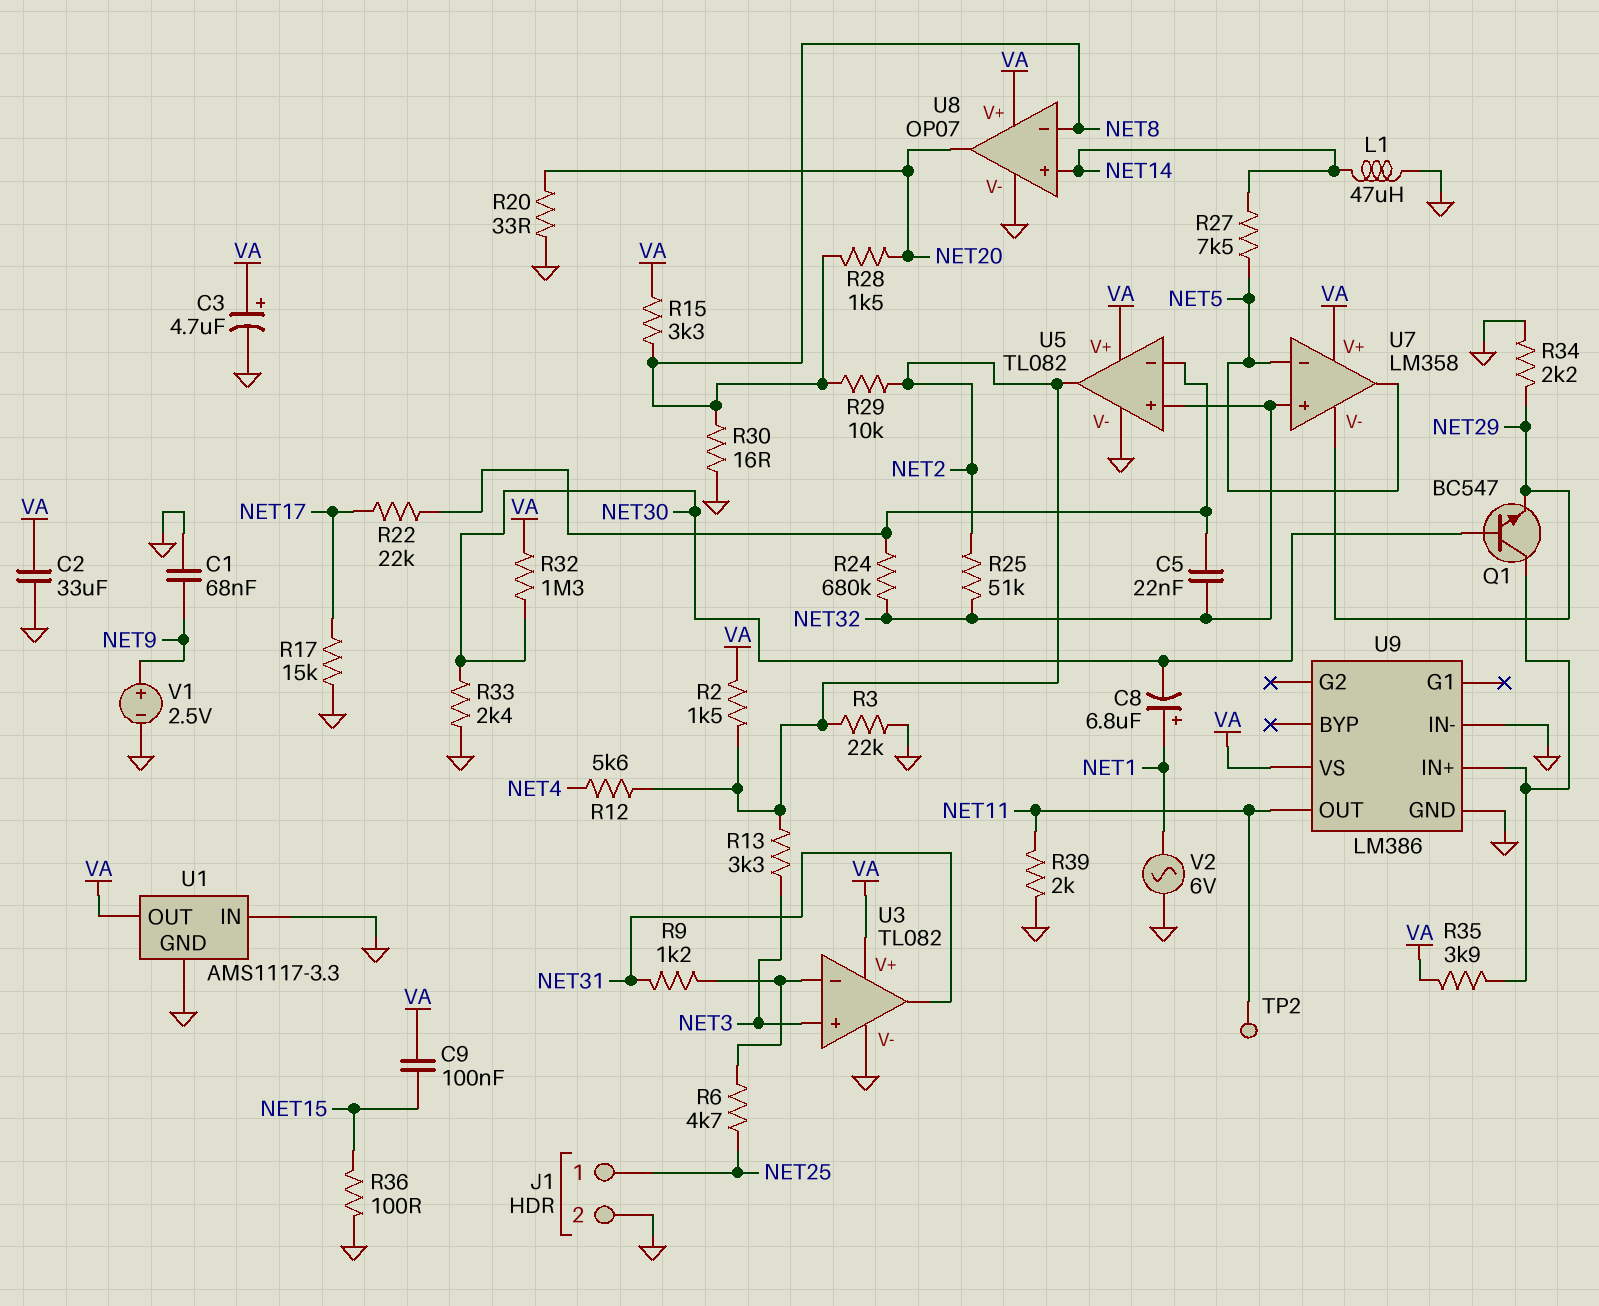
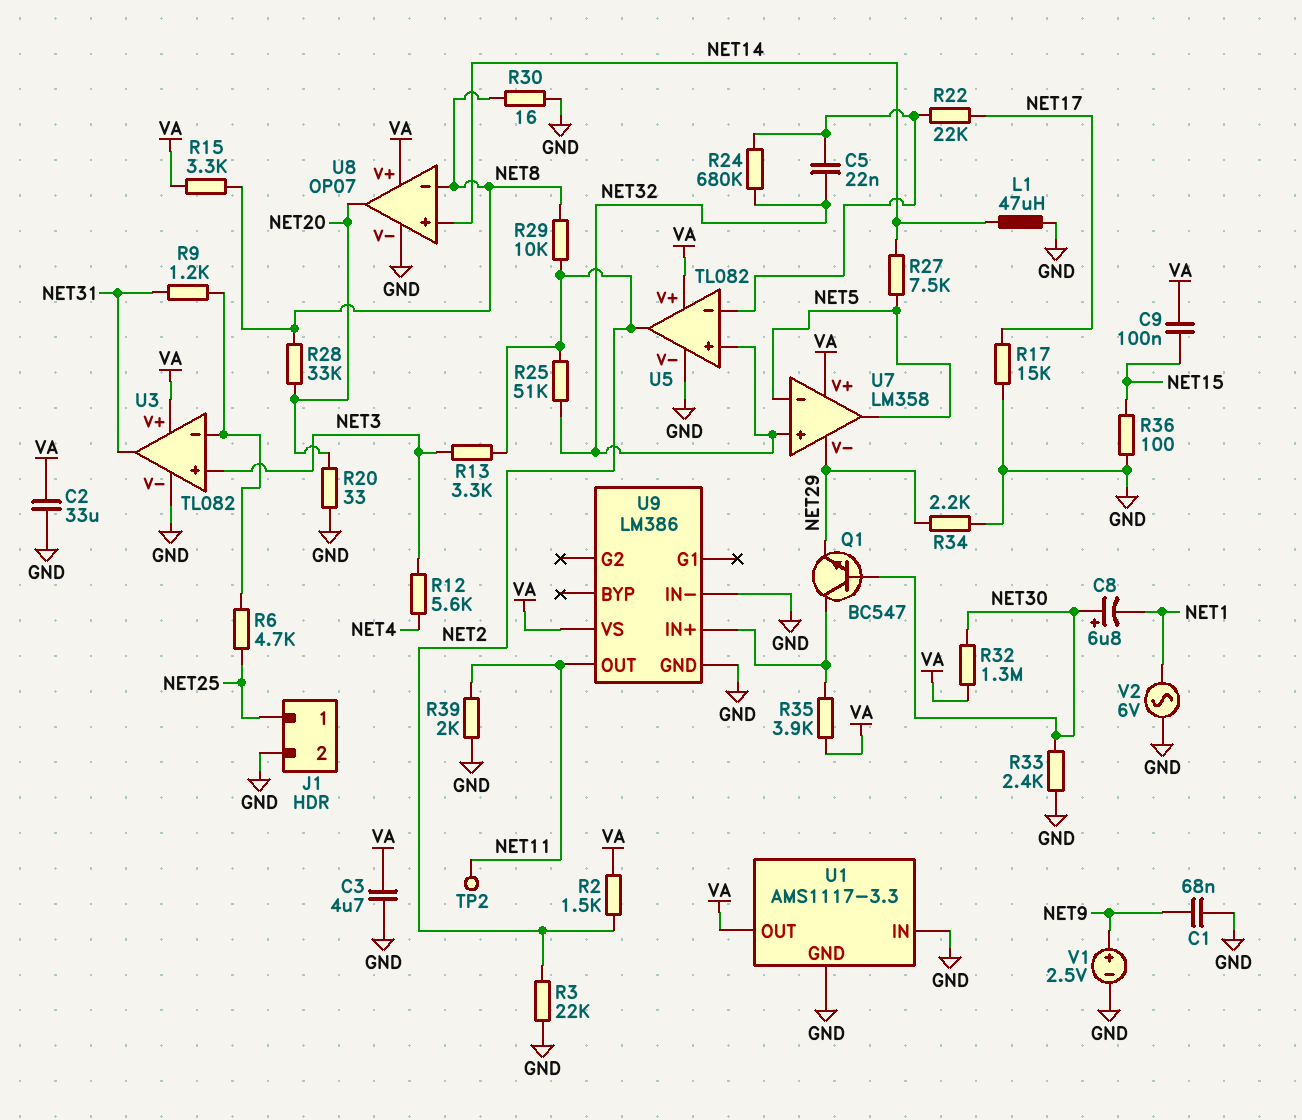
C3: 4.7uF (plus VA, minus GND) -> 4.7uF (GND, VA)
C8: 6.8uF (plus NET1, minus NET30) -> 6.8uF (plus NET30, minus NET1)
R12: 5.6k (NET2, NET4) -> 5.6k (NET3, NET4)
R28: 1.5k (NET8, NET20) -> 33k (NET8, NET20)

